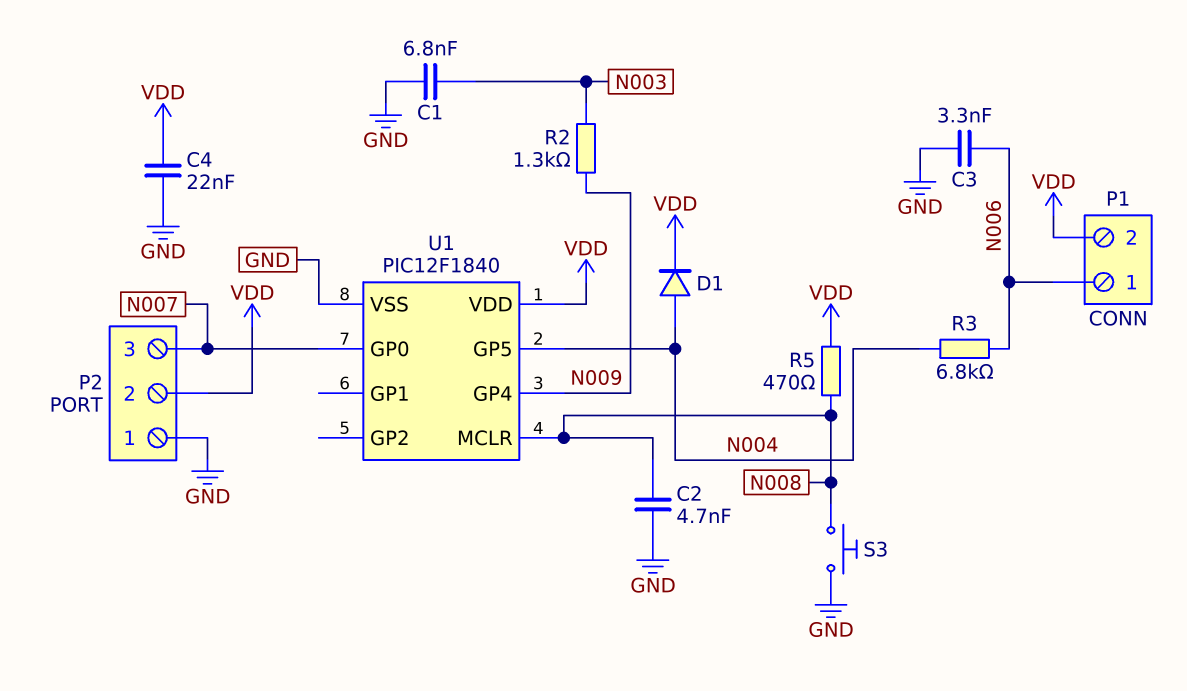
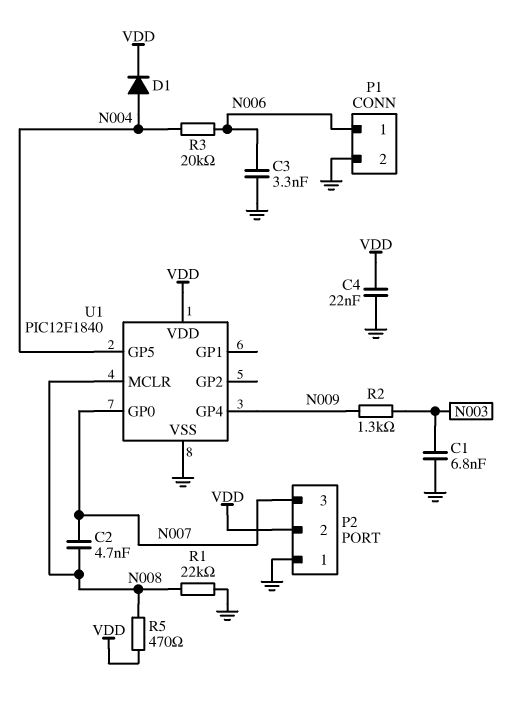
C2: 4.7nF (GND, N008) -> 4.7nF (N007, N008)
P1 pin 2: VDD -> GND
R1: none -> 22k (GND, N008)
R3: 6.8k (N004, N006) -> 20k (N004, N006)
S3: button (GND, N008) -> none

